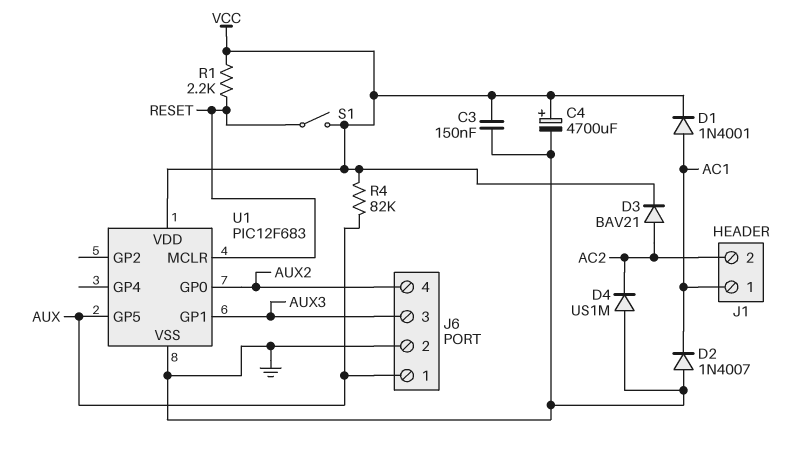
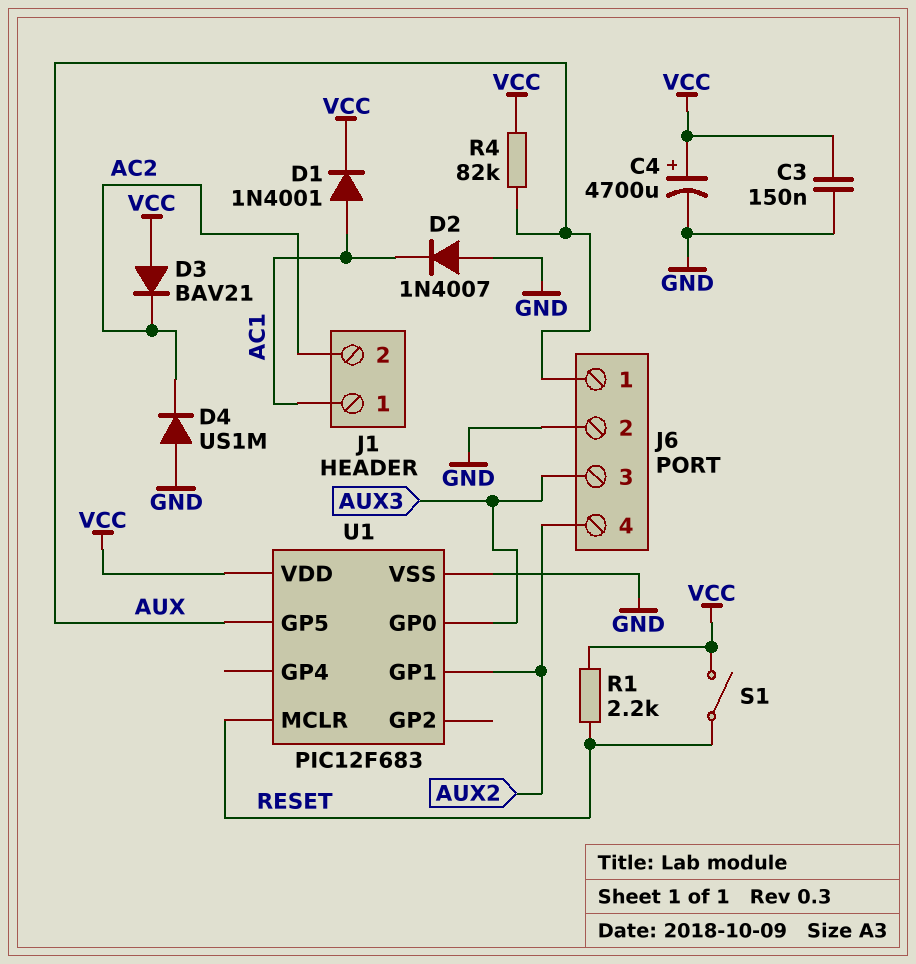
D3: diode BAV21 (A AC2, K VCC) -> diode BAV21 (A VCC, K AC2)
U1 pin GP0: AUX2 -> AUX3
U1 pin GP1: AUX3 -> AUX2

